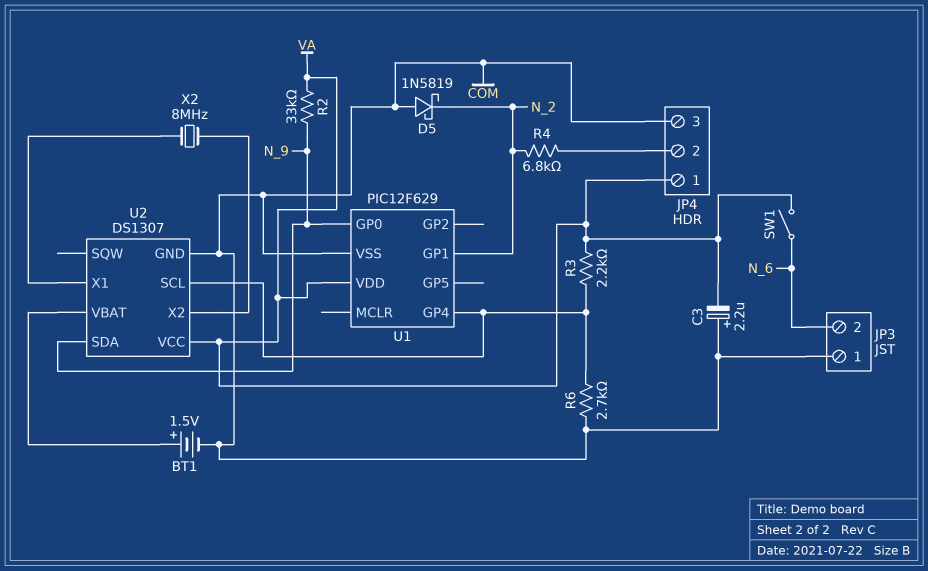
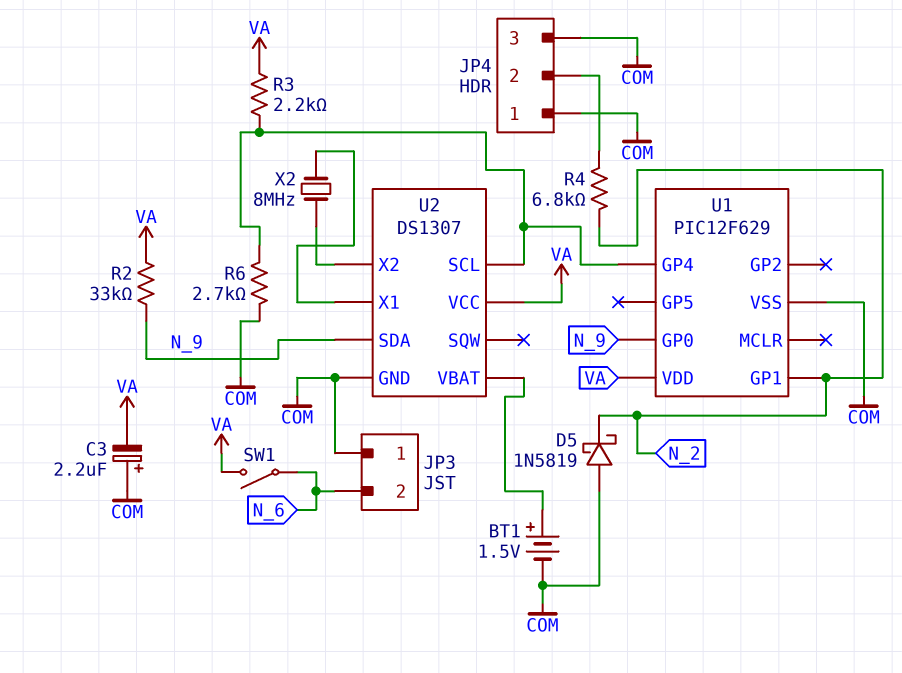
JP4 pin 1: VA -> COM

